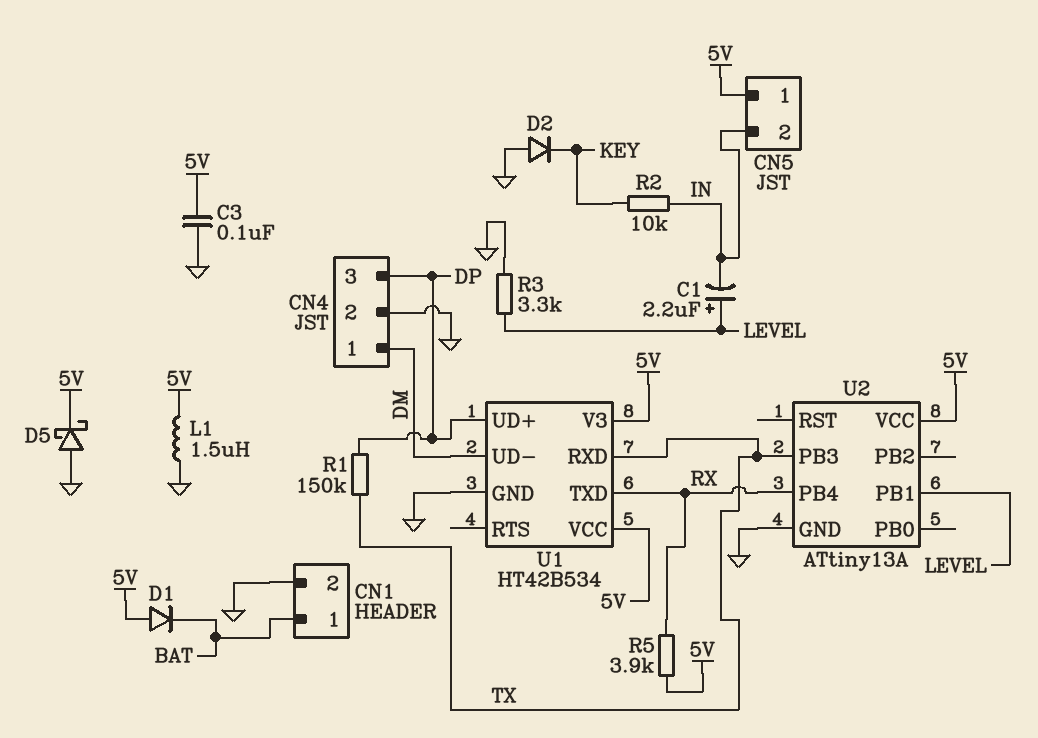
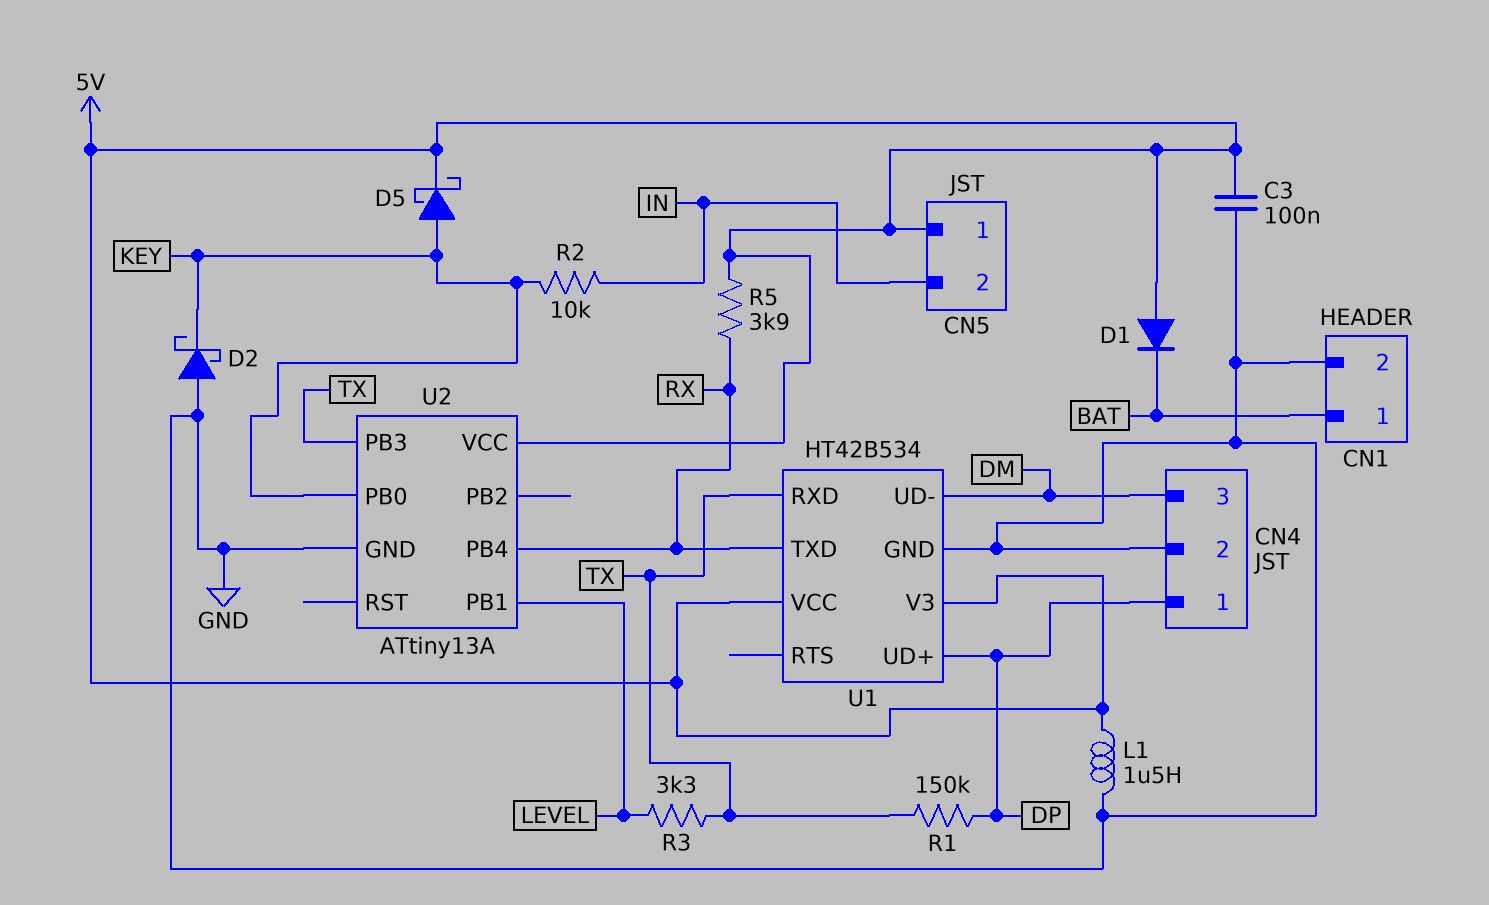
C1: 2.2uF (plus LEVEL, minus IN) -> none
CN4 pin 1: DM -> DP
CN4 pin 3: DP -> DM
D2: diode (A GND, K KEY) -> schottky (A GND, K KEY)
D5: schottky (A GND, K 5V) -> schottky (A KEY, K 5V)
R3: 3.3k (GND, LEVEL) -> 3.3k (LEVEL, TX)
U2 pin PB0: none -> KEY

